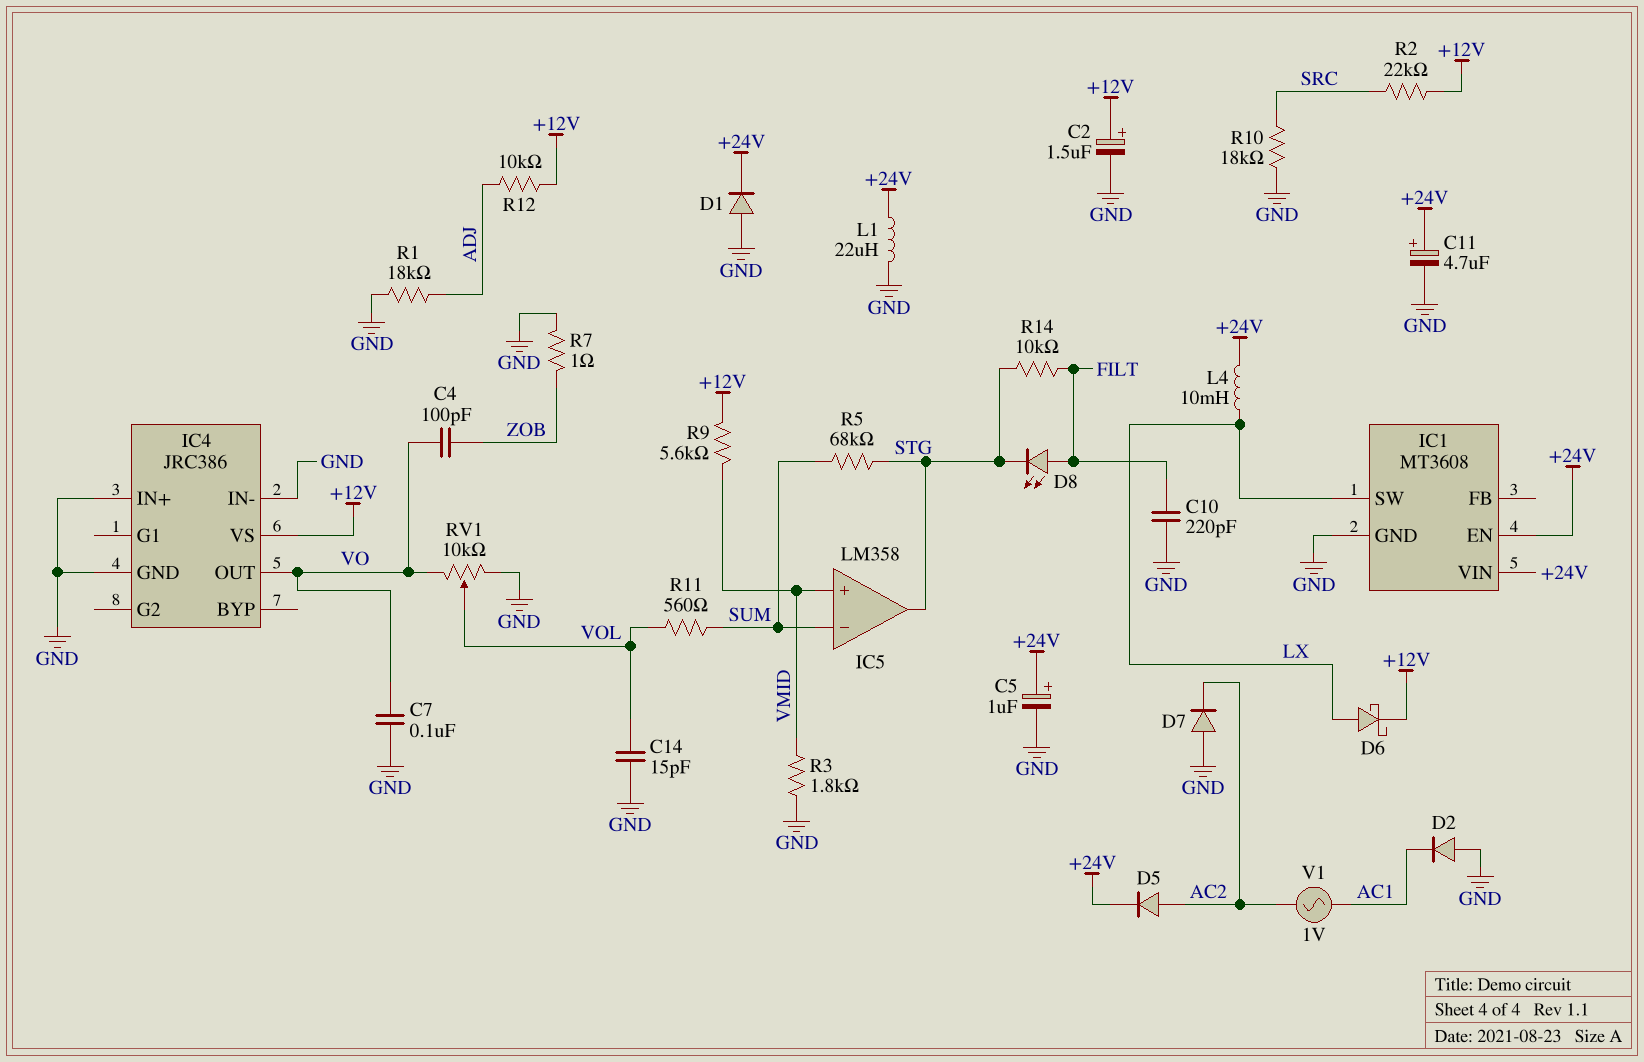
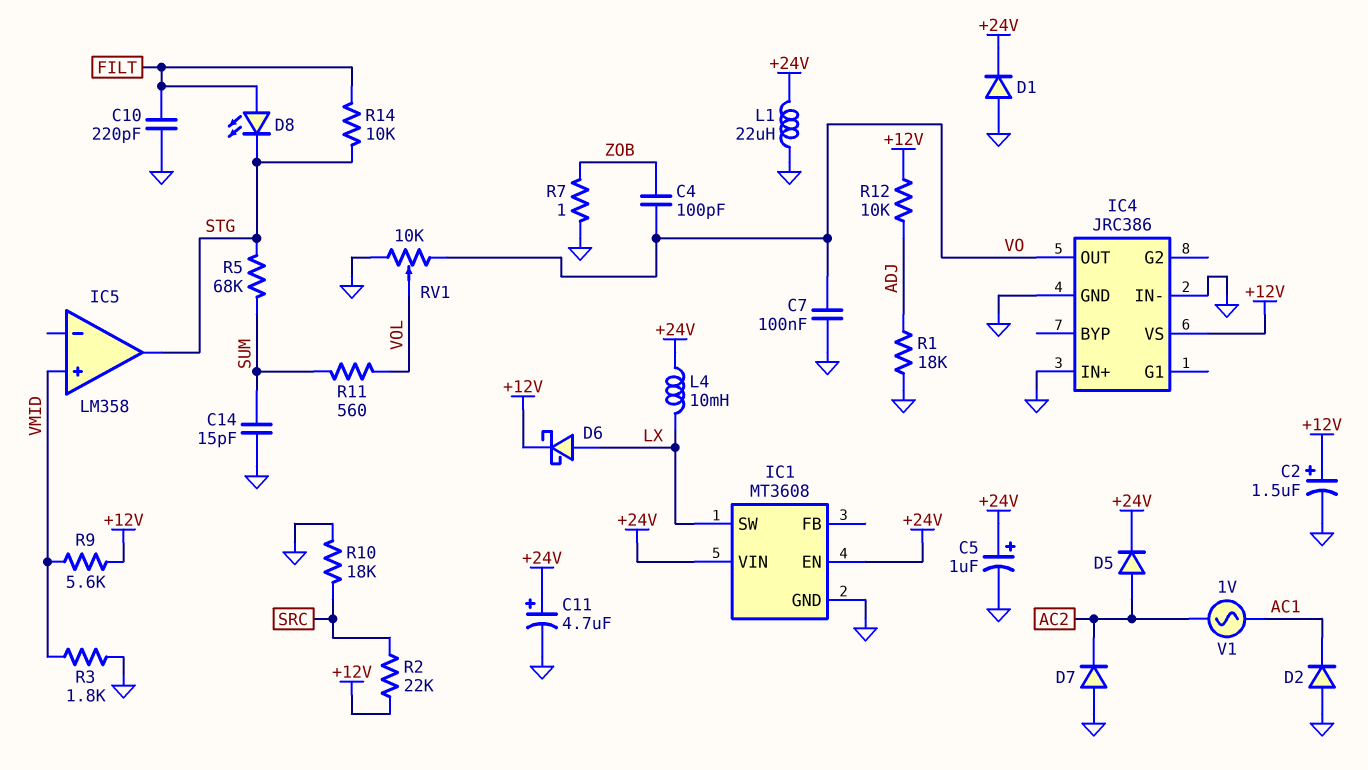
C14: 15pF (GND, VOL) -> 15pF (GND, SUM)
IC5 pin in-: SUM -> none

